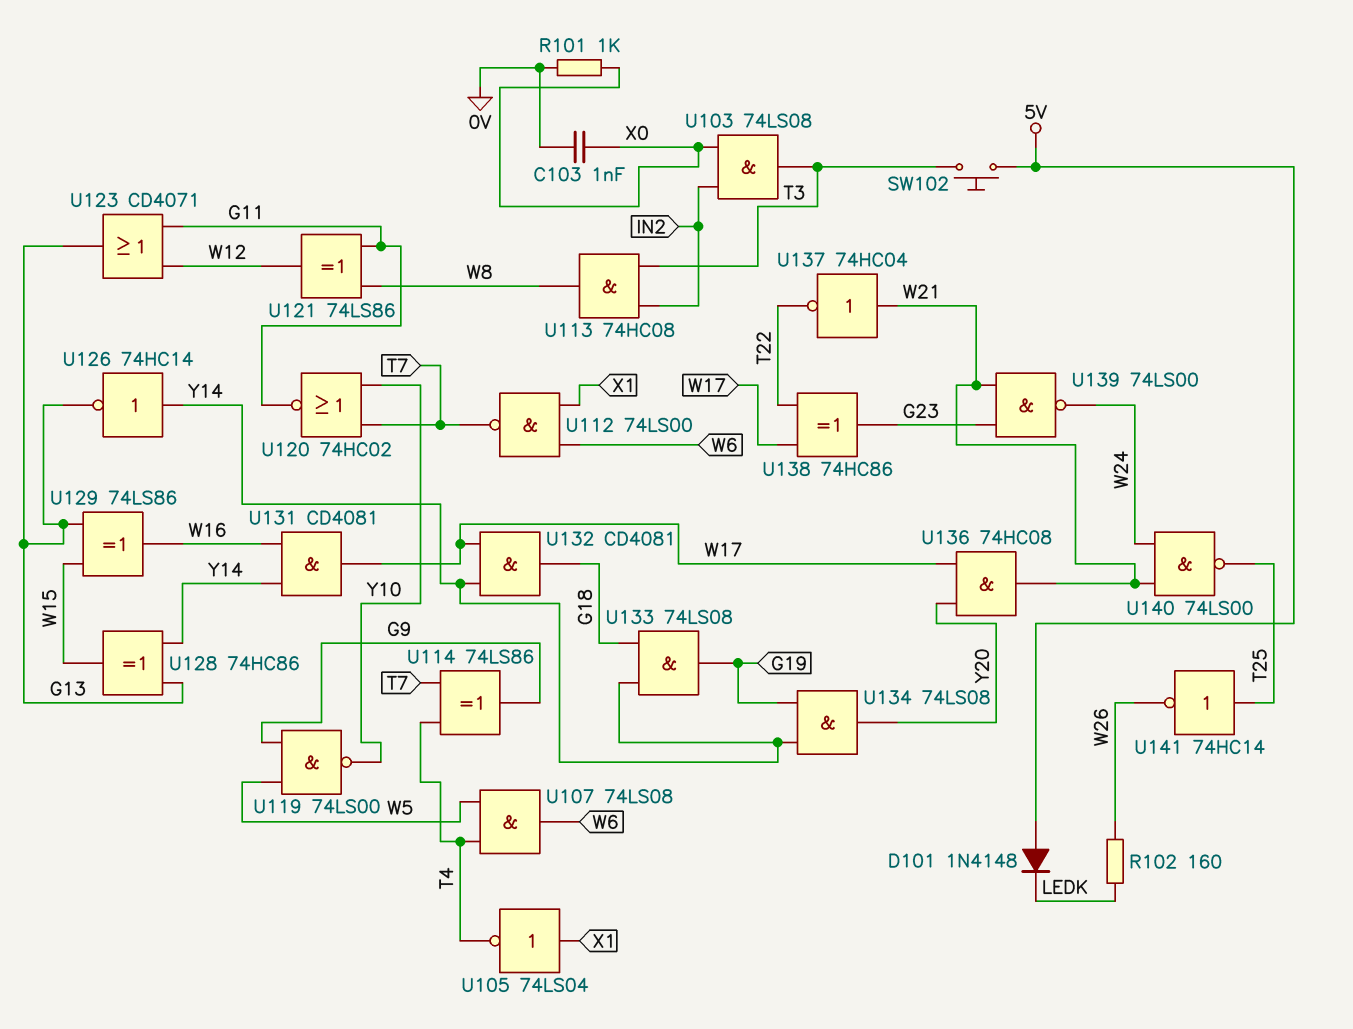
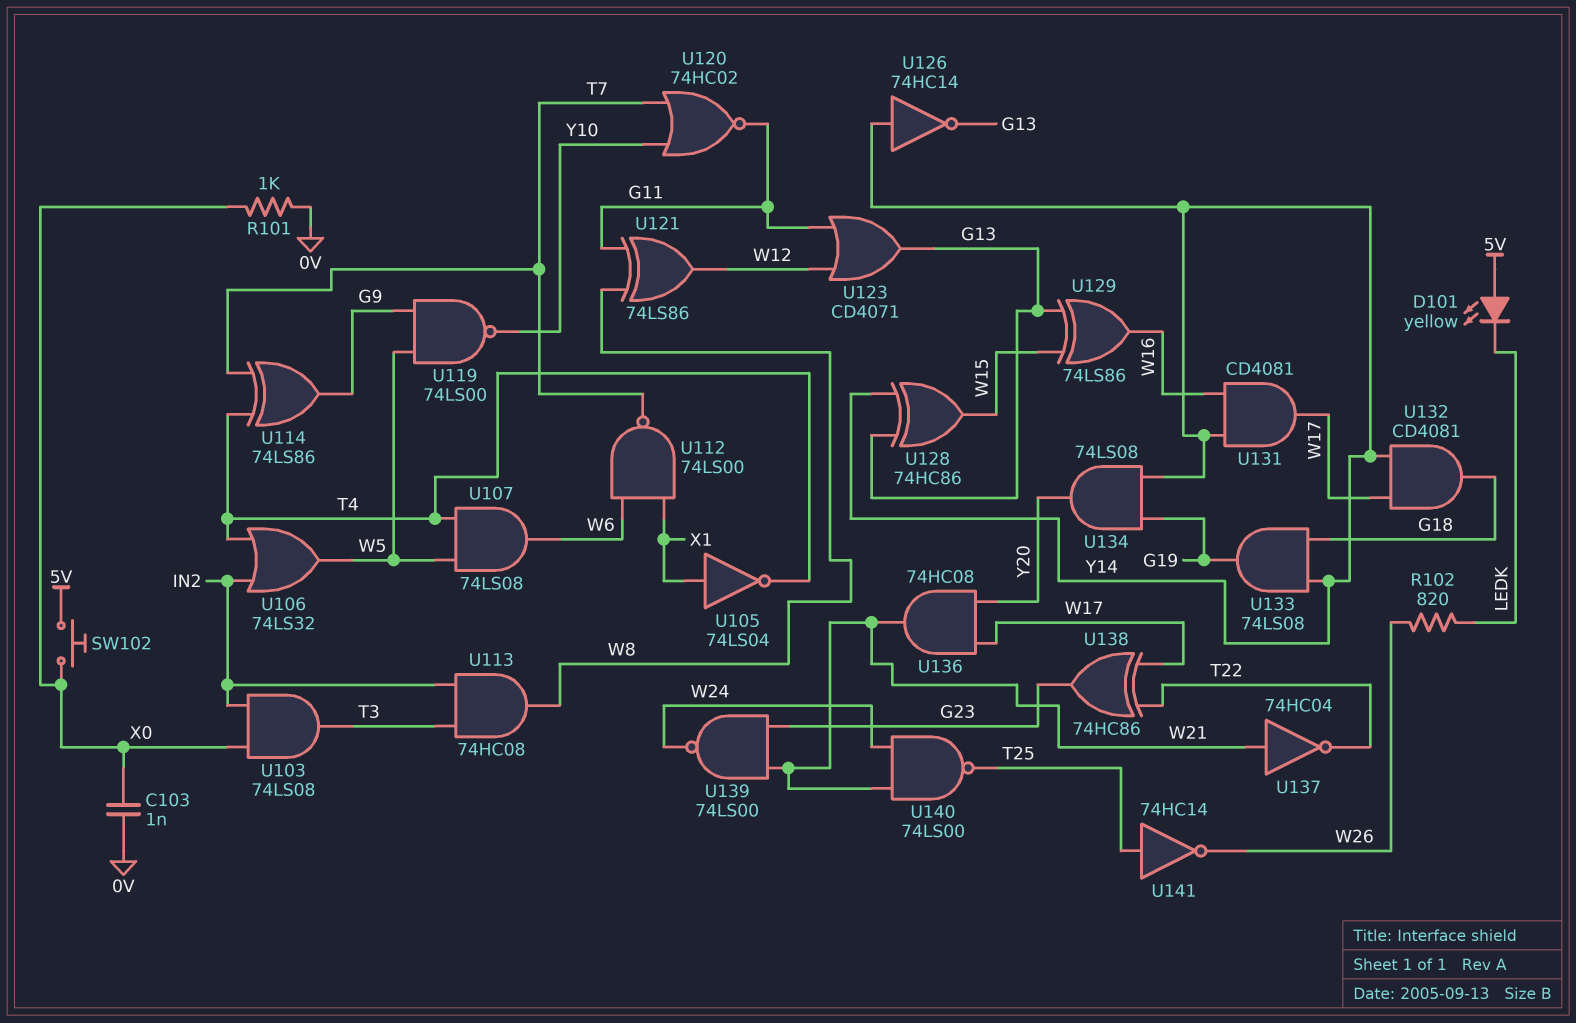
D101: diode 1N4148 (A 5V, K LEDK) -> LED yellow (A 5V, K LEDK)
R102: 160 (LEDK, W26) -> 820 (LEDK, W26)
SW102: button (5V, T3) -> button (5V, X0)
U106: none -> OR 74LS32 (in IN2, in T4, out W5)

